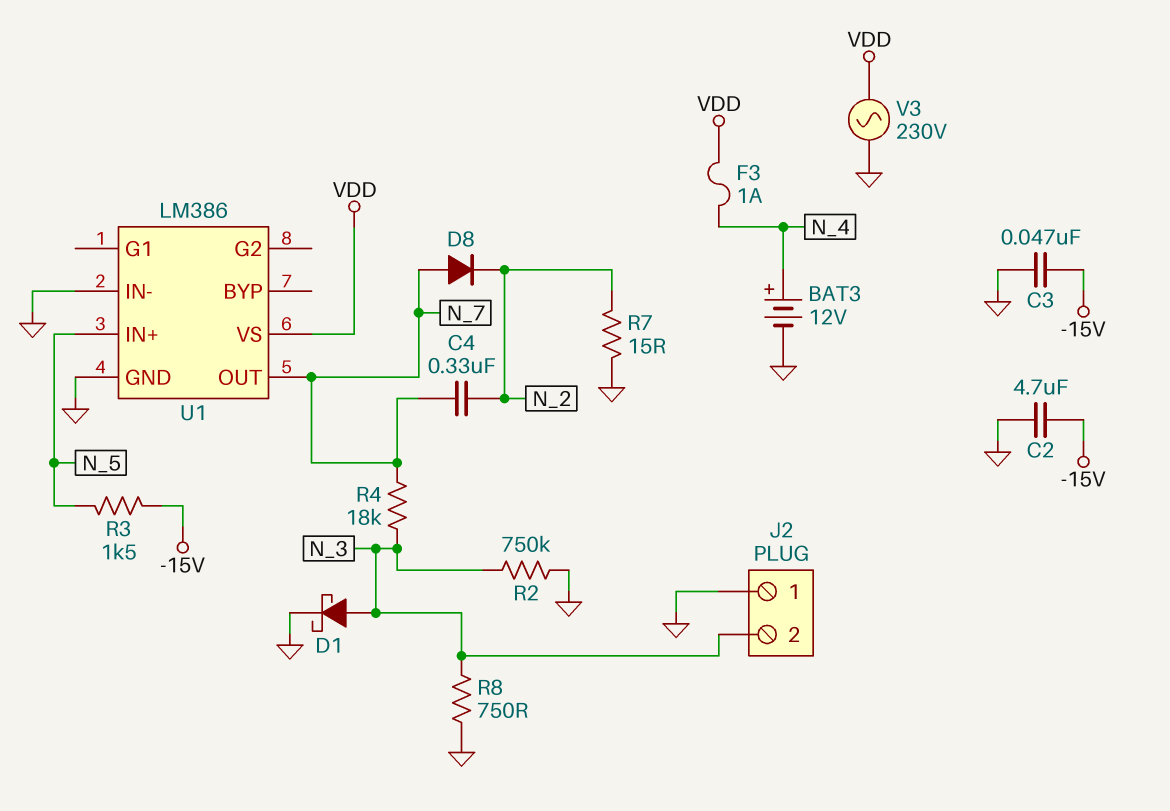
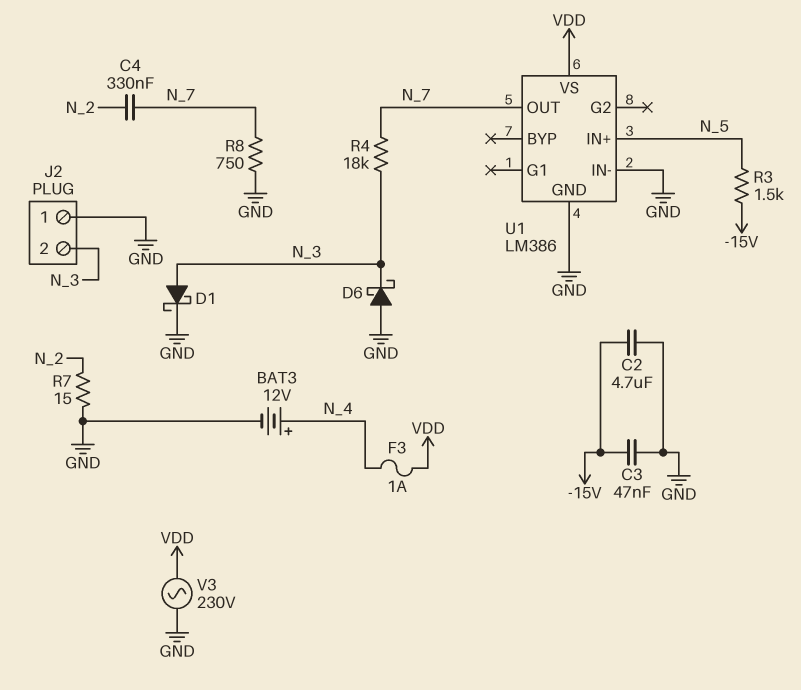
D6: none -> schottky (A GND, K N_3)
D8: diode (A N_7, K N_2) -> none
R2: 750k (GND, N_3) -> none
R8: 750 (GND, N_3) -> 750 (GND, N_7)

